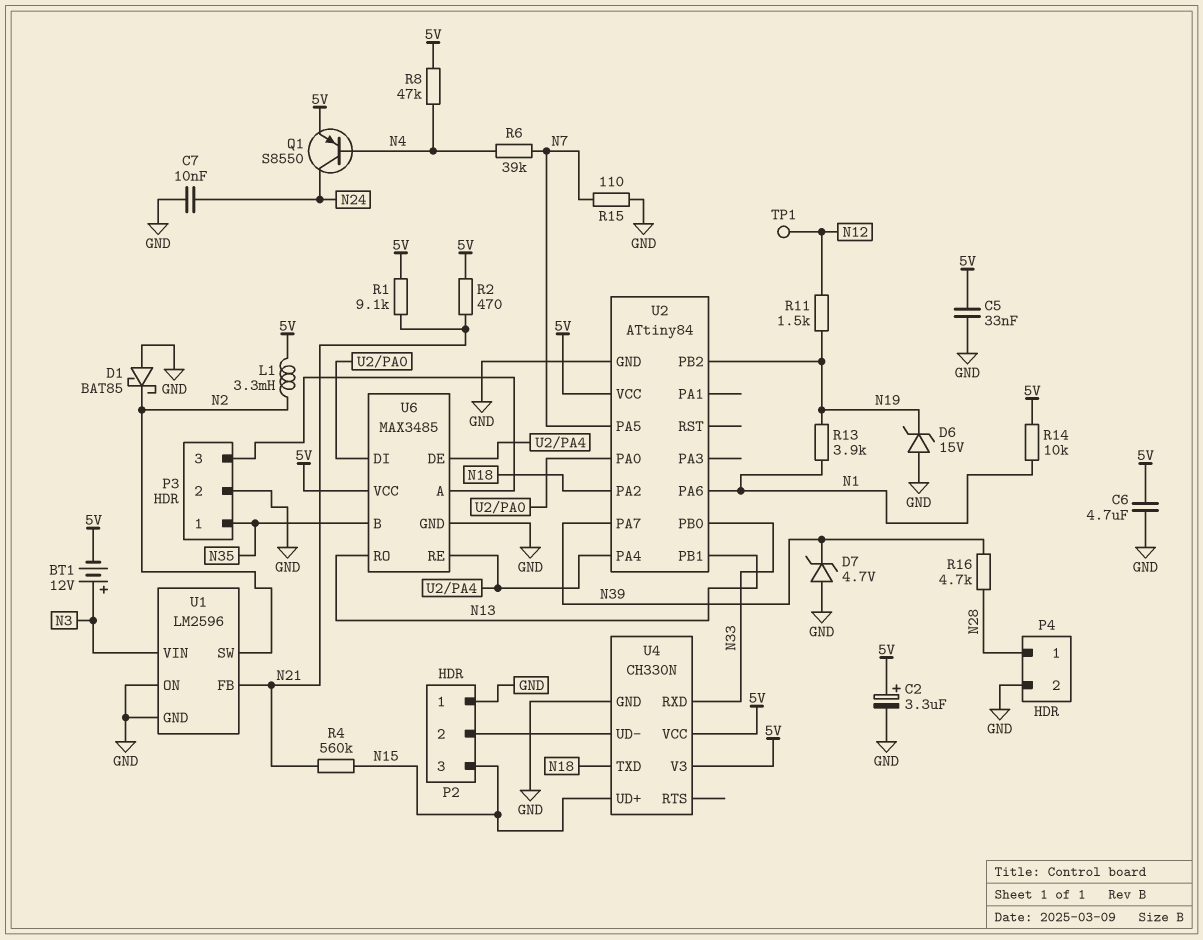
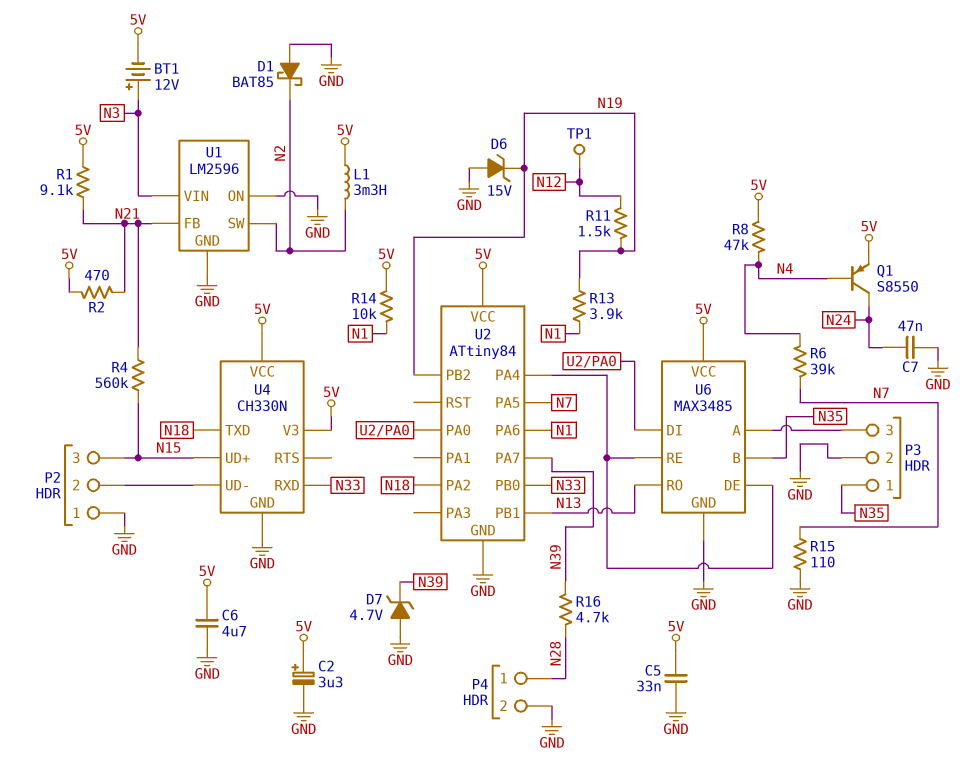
C7: 10nF (GND, N24) -> 47nF (GND, N24)

